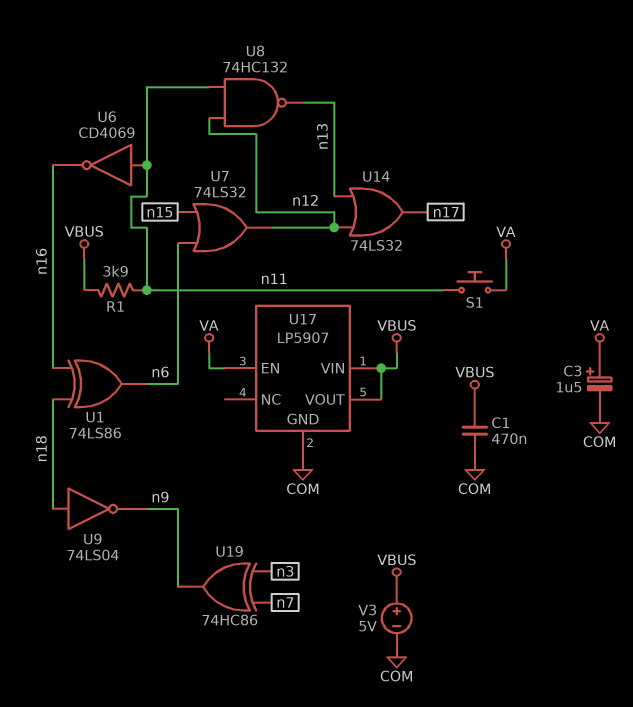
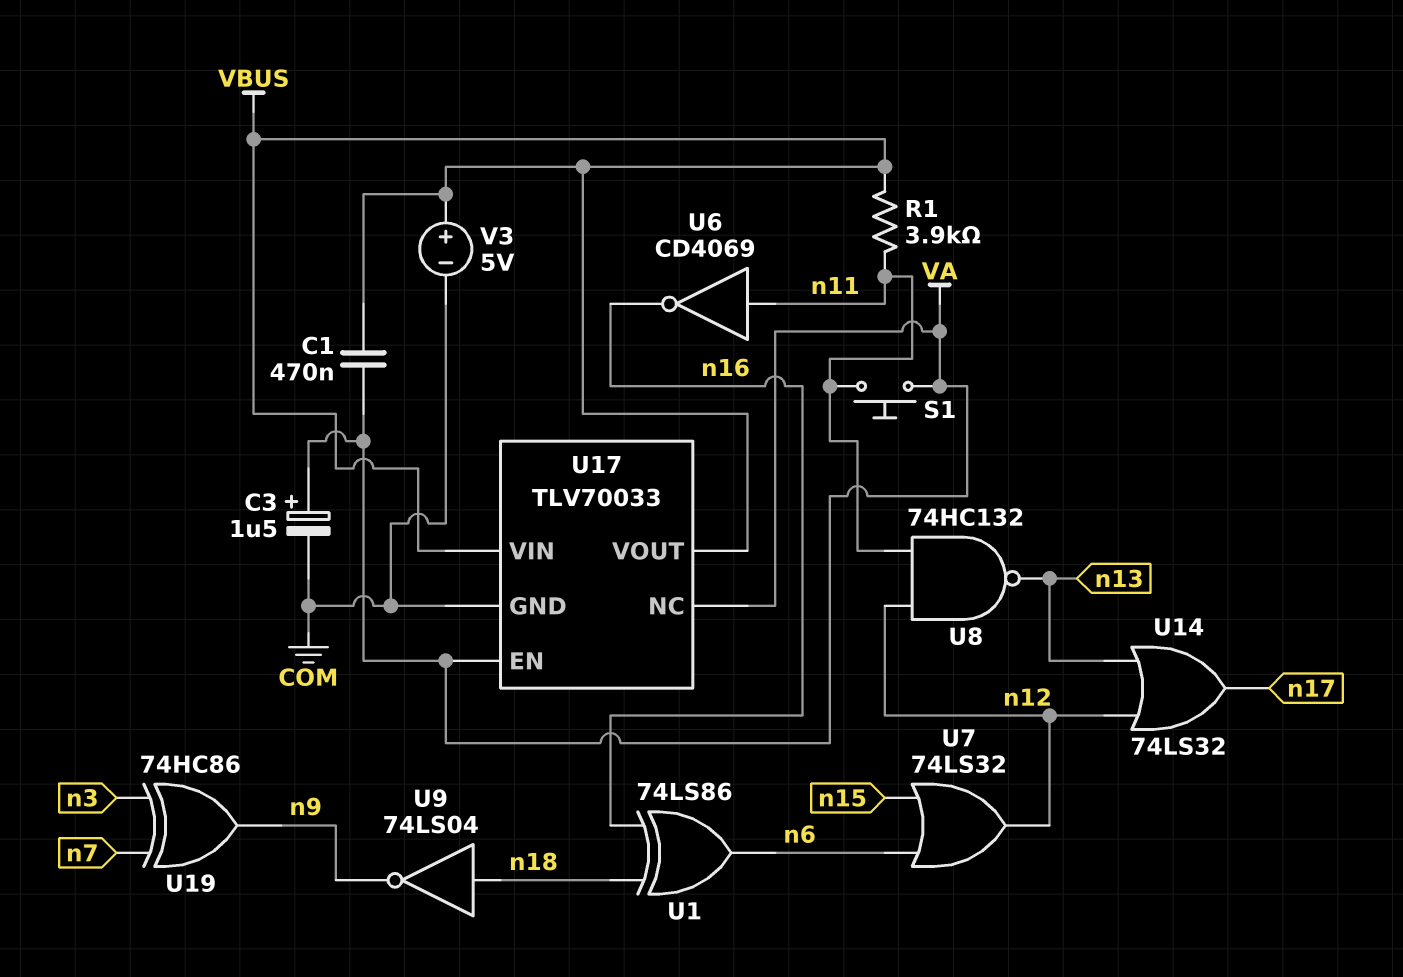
C1: 470nF (COM, VBUS) -> 470nF (VA, VBUS)
U17: LP5907 -> TLV70033
U17 pin NC: none -> VA

